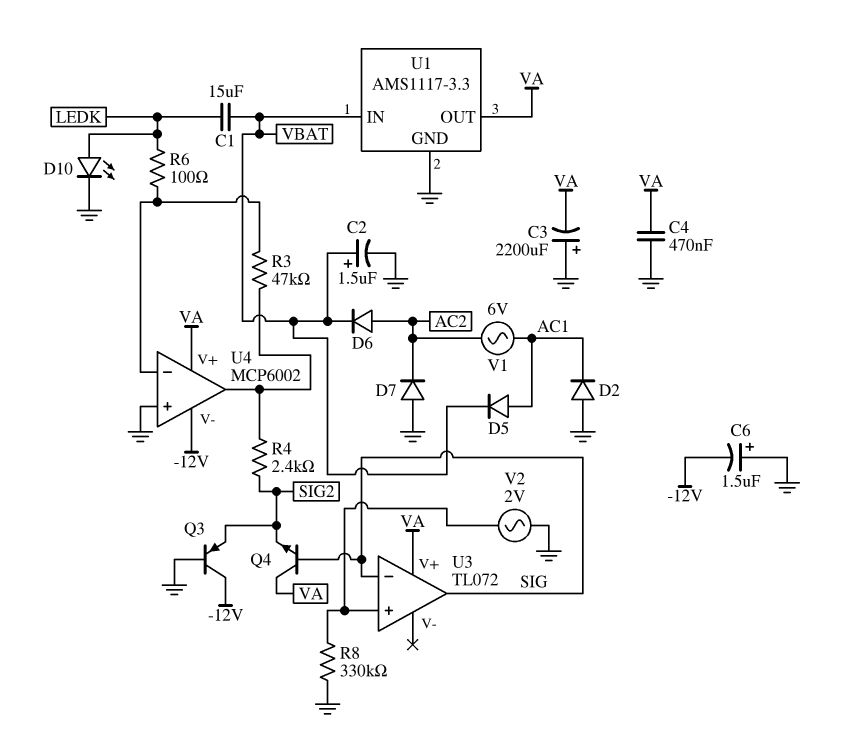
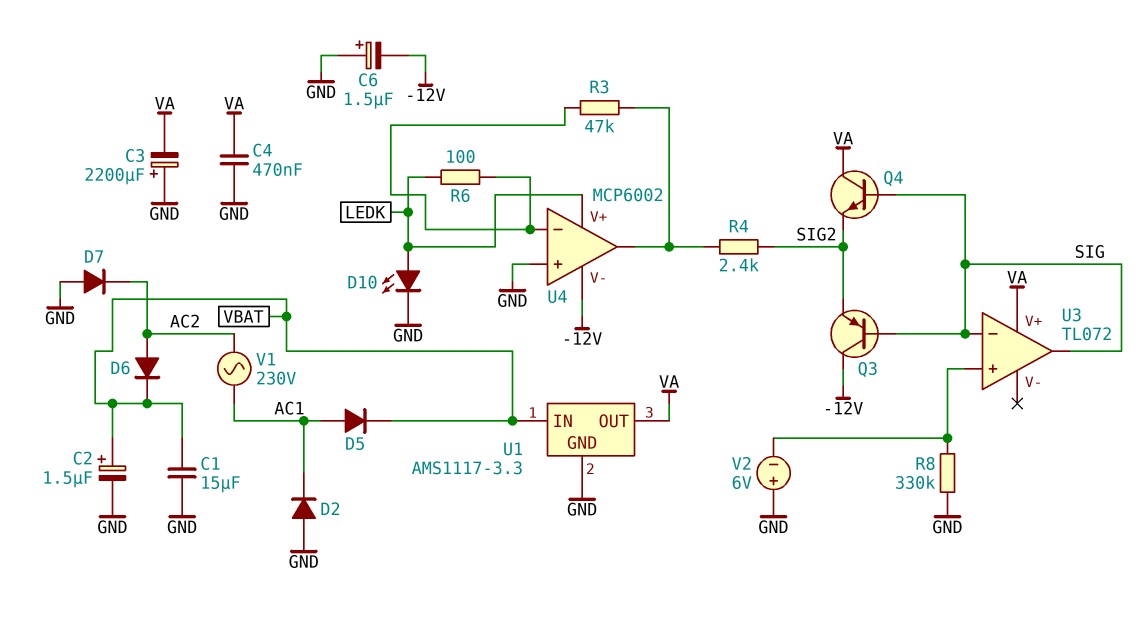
C1: 15uF (LEDK, VBAT) -> 15uF (GND, VBAT)
Q3: PNP (B GND, C -12V, E SIG2) -> PNP (B SIG, C -12V, E SIG2)
U4 pin V+: VA -> LEDK
V1: AC 6V (AC1, AC2) -> AC 230V (AC1, AC2)
V2: AC 2V (GND, U3/in+) -> 6V (plus GND, minus U3/in+)

